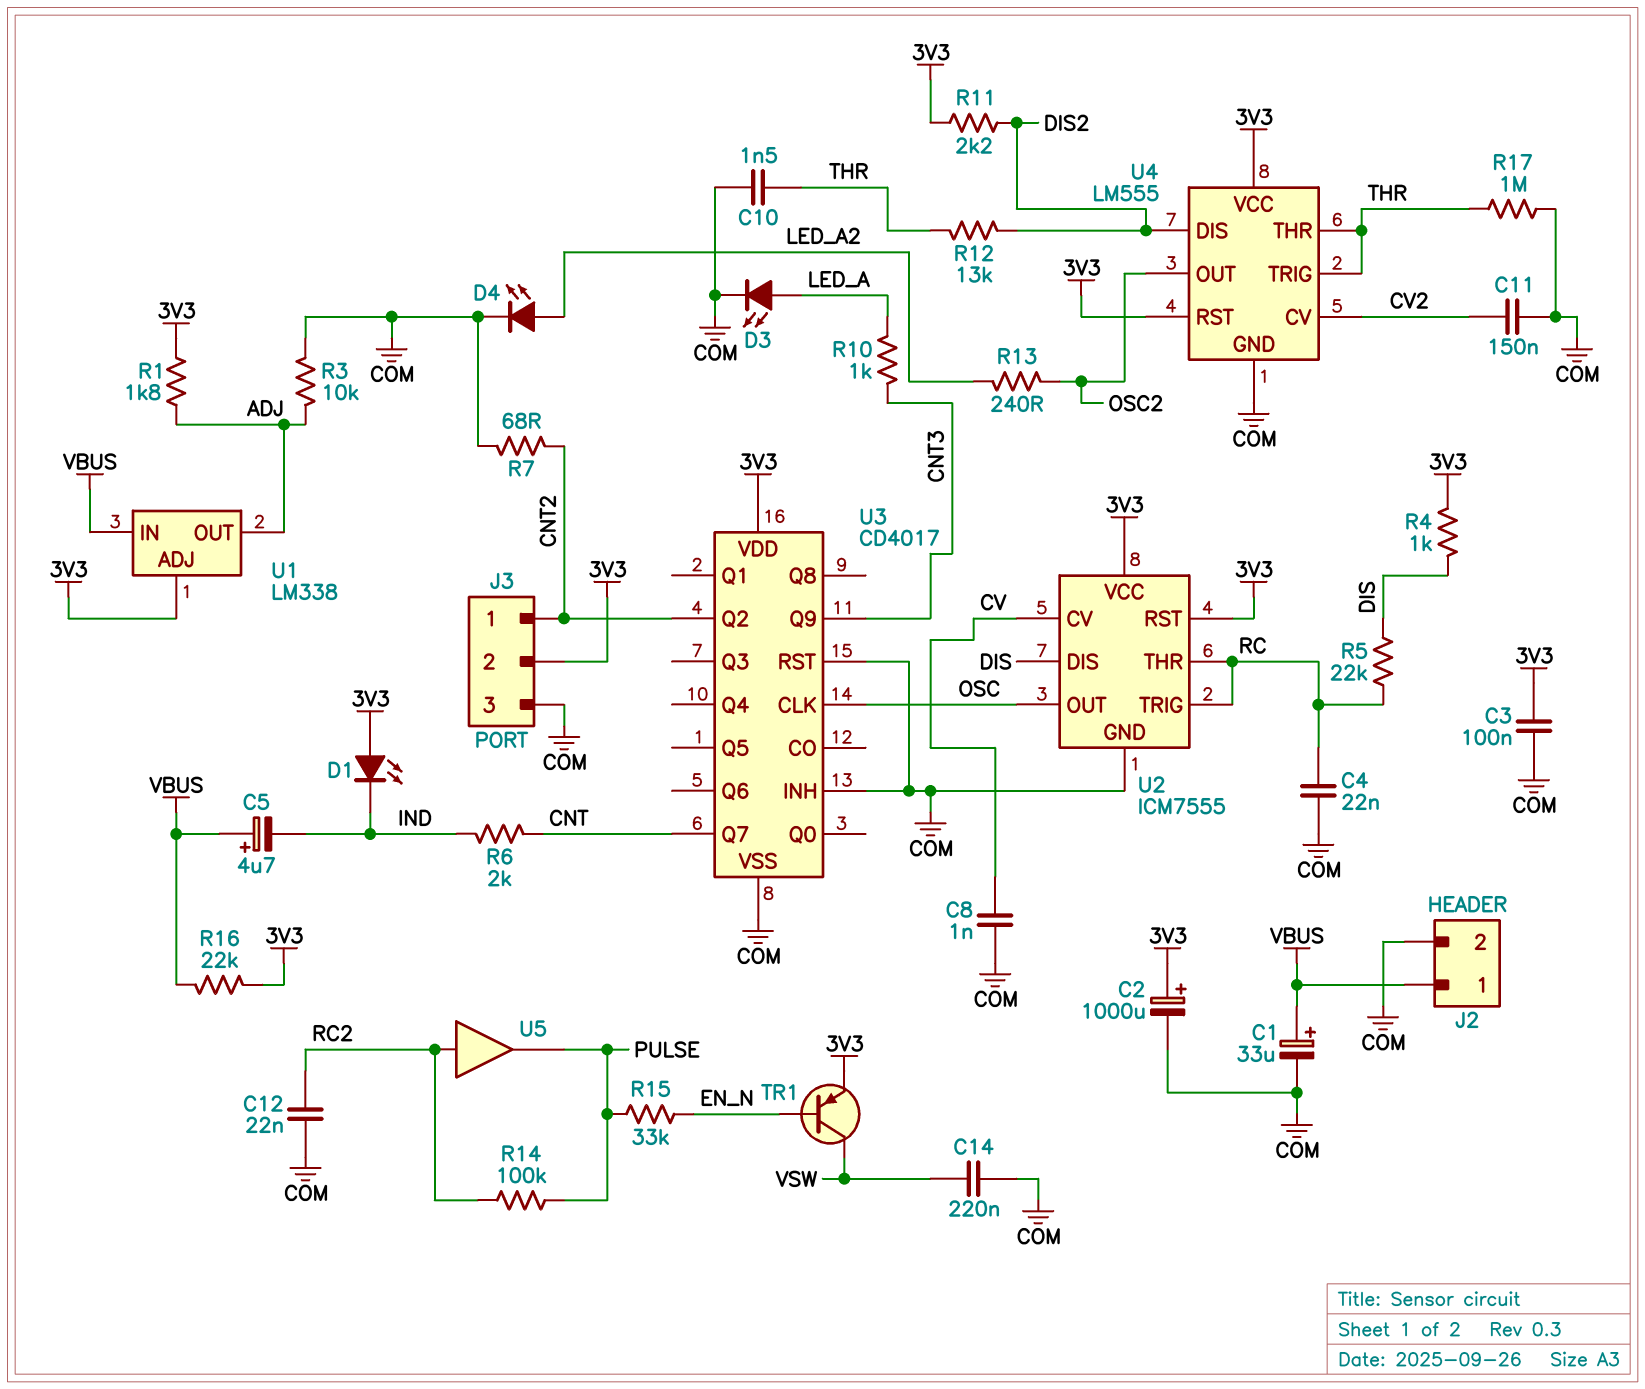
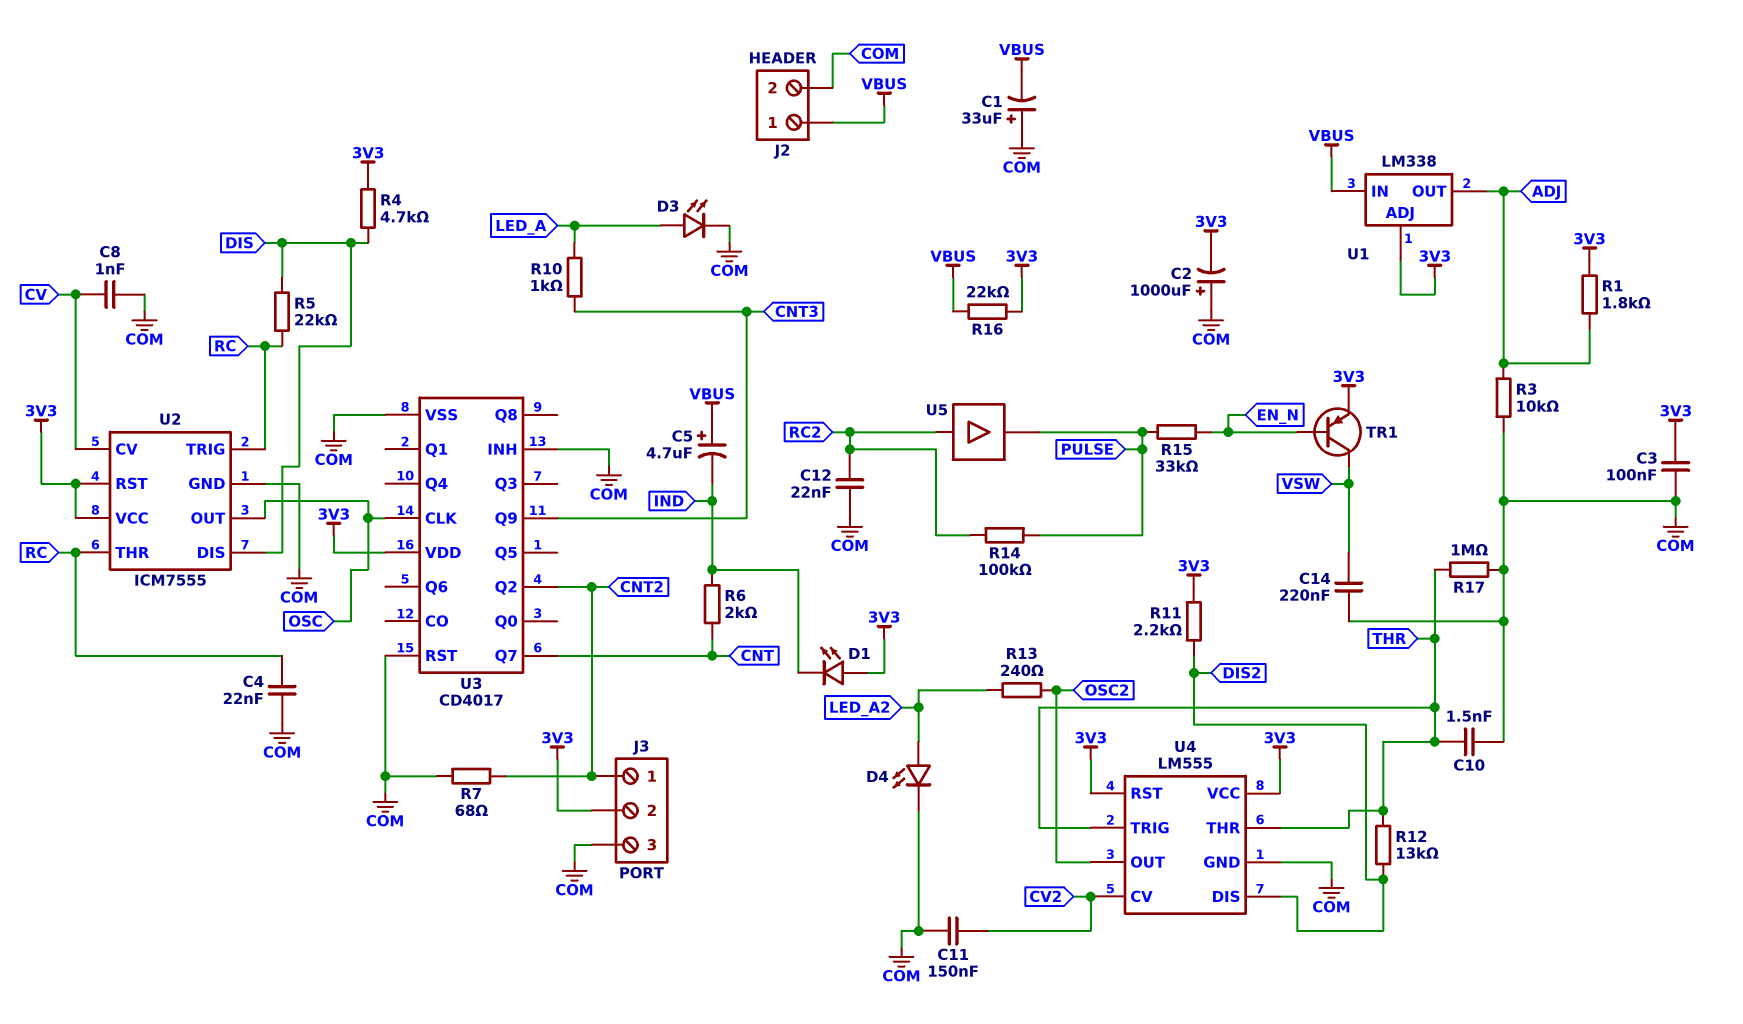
C1: 33uF (plus VBUS, minus COM) -> 33uF (plus COM, minus VBUS)
C2: 1000uF (plus 3V3, minus COM) -> 1000uF (plus COM, minus 3V3)
R4: 1k (3V3, DIS) -> 4.7k (3V3, DIS)

